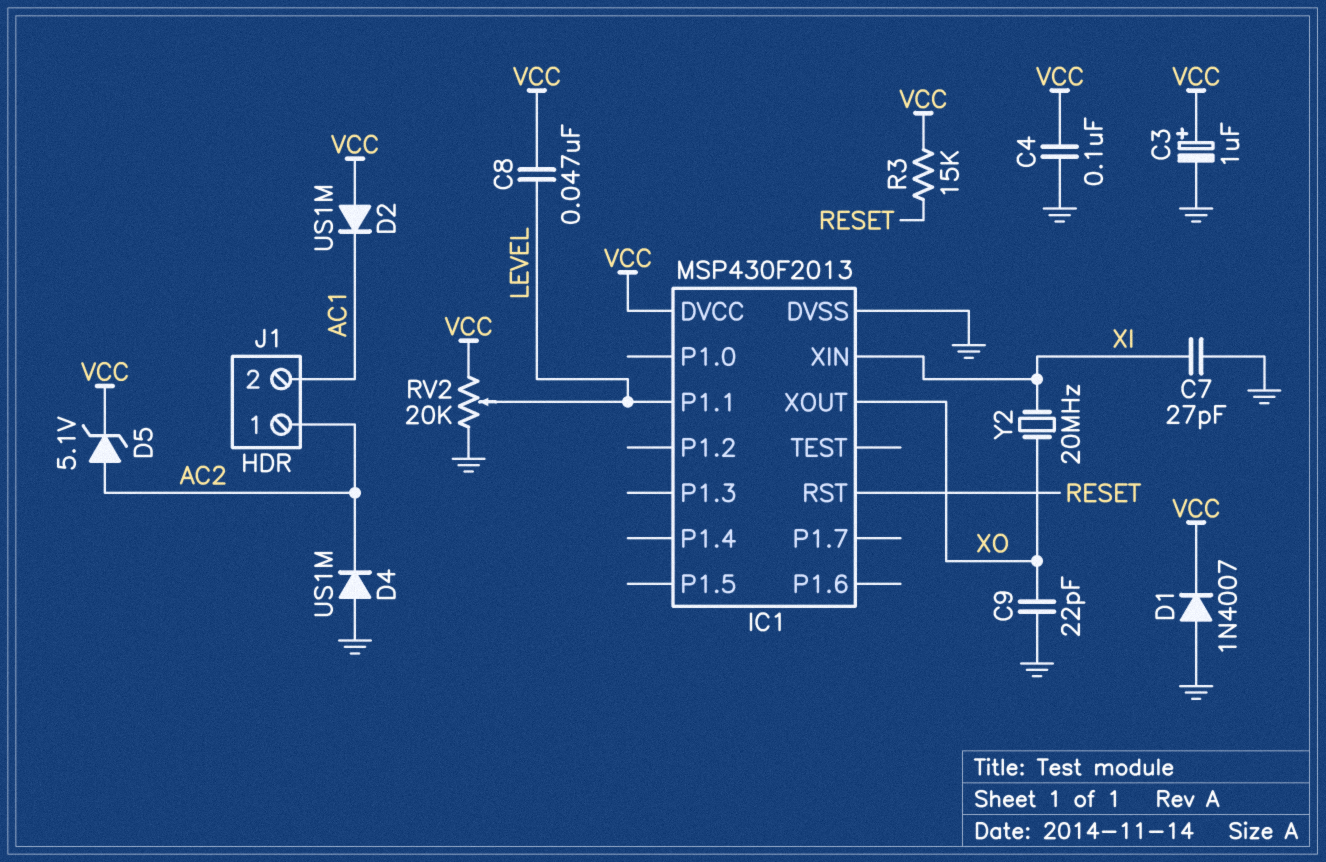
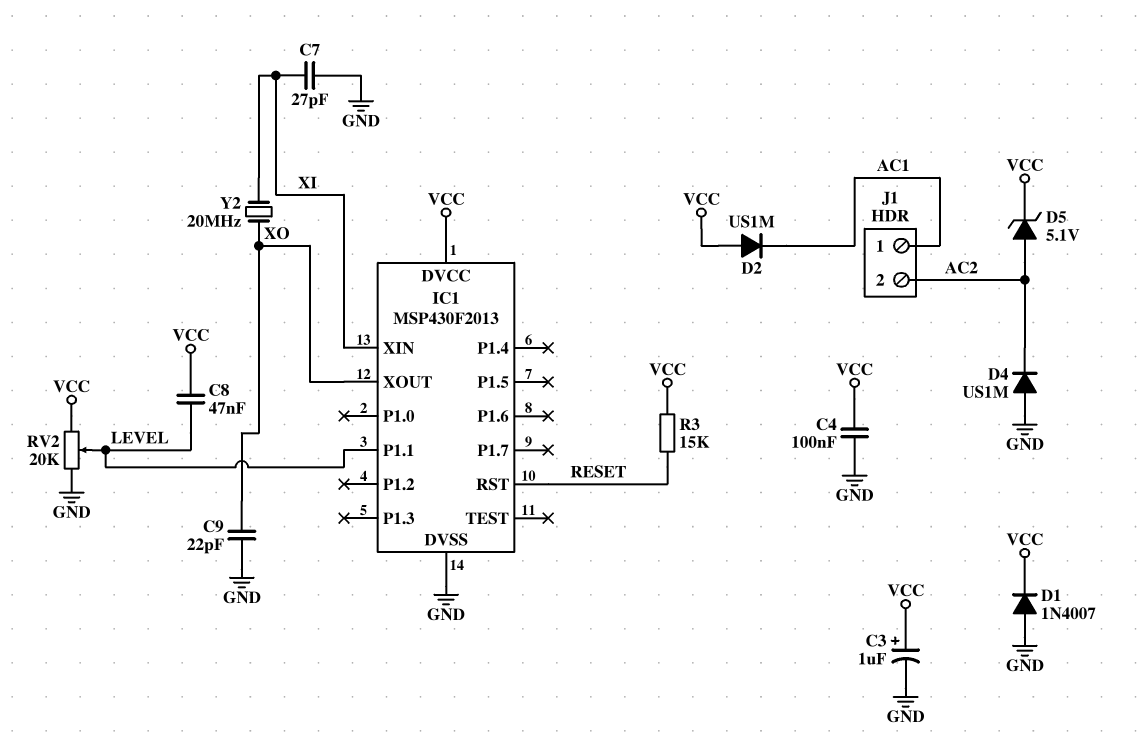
J1 pin 1: AC2 -> AC1
J1 pin 2: AC1 -> AC2

